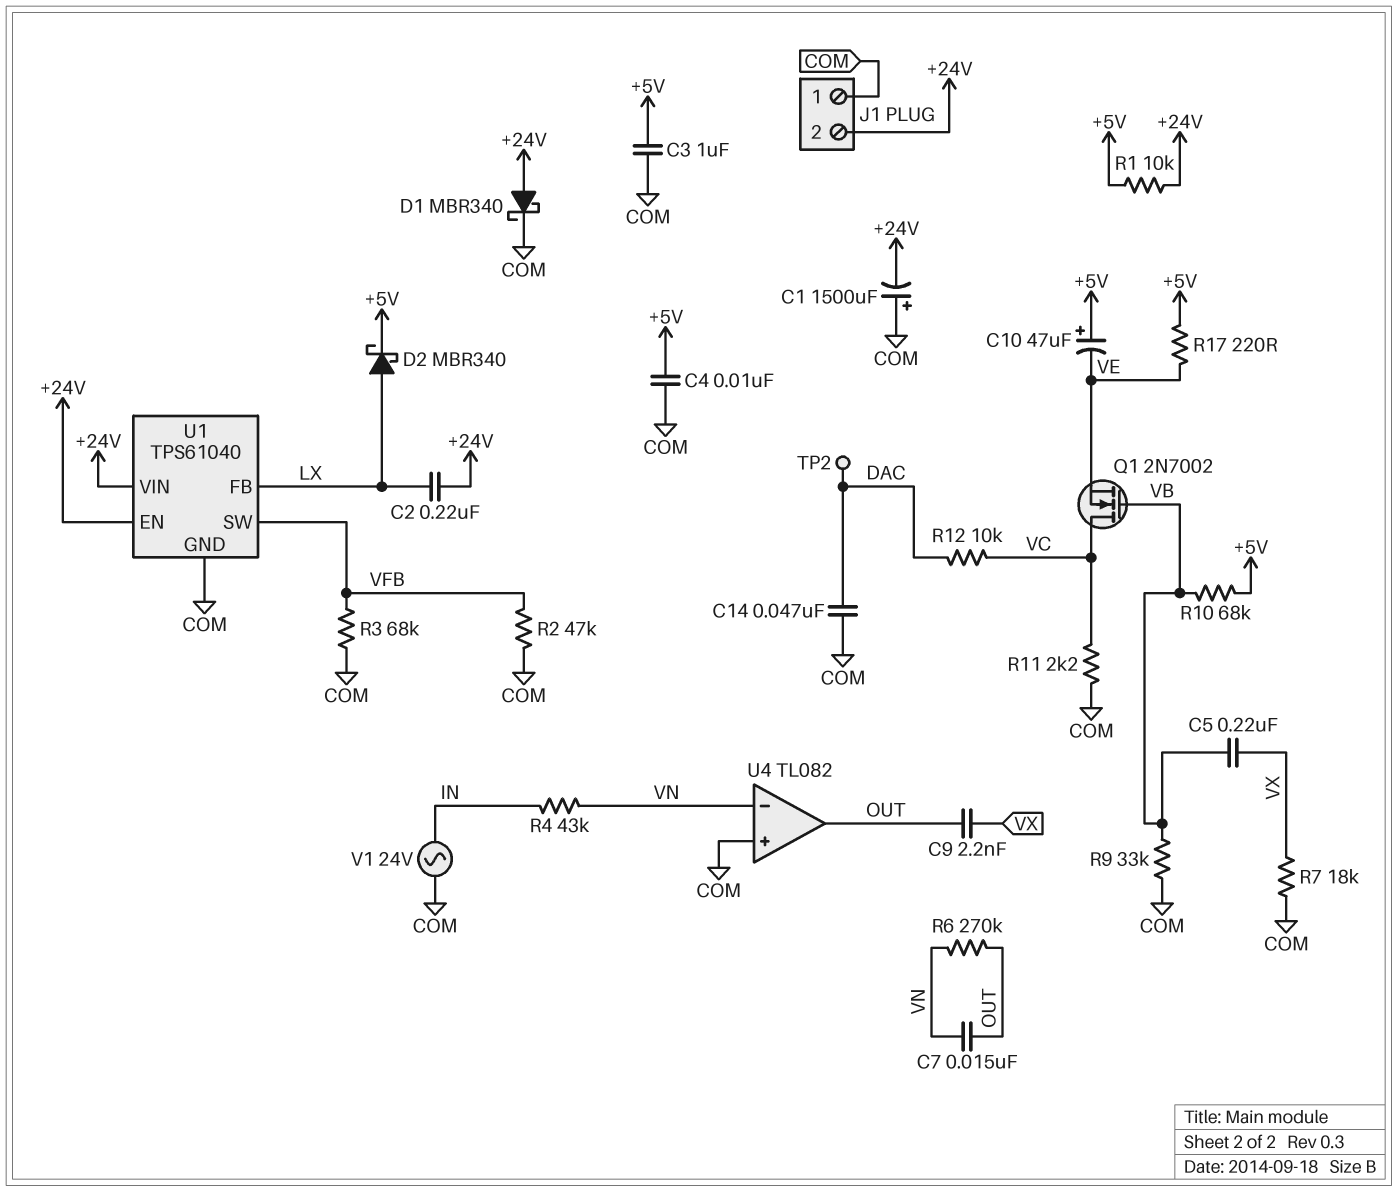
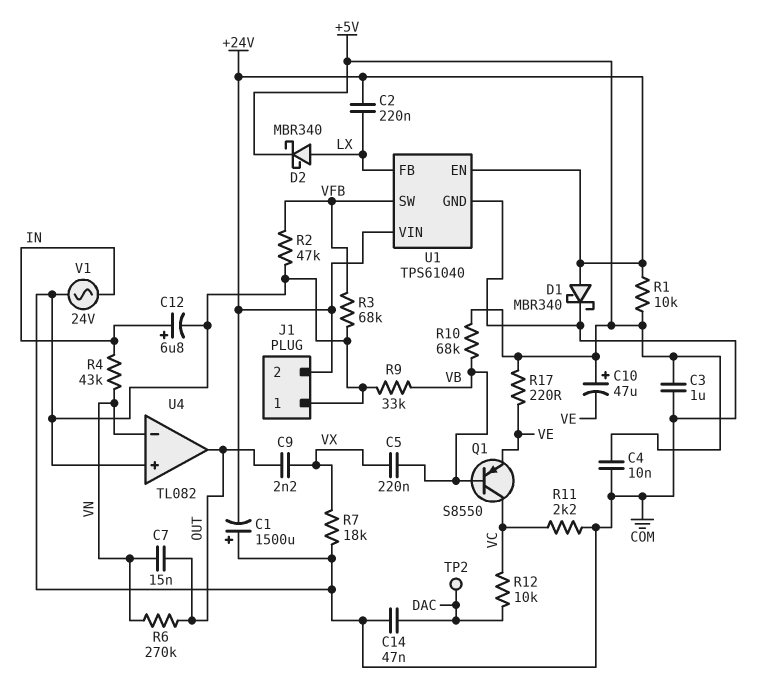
C12: none -> 6.8uF (plus IN, minus COM)
Q1: NMOS 2N7002 (G VB, D VC, S VE) -> PNP S8550 (B VB, C VC, E VE)

